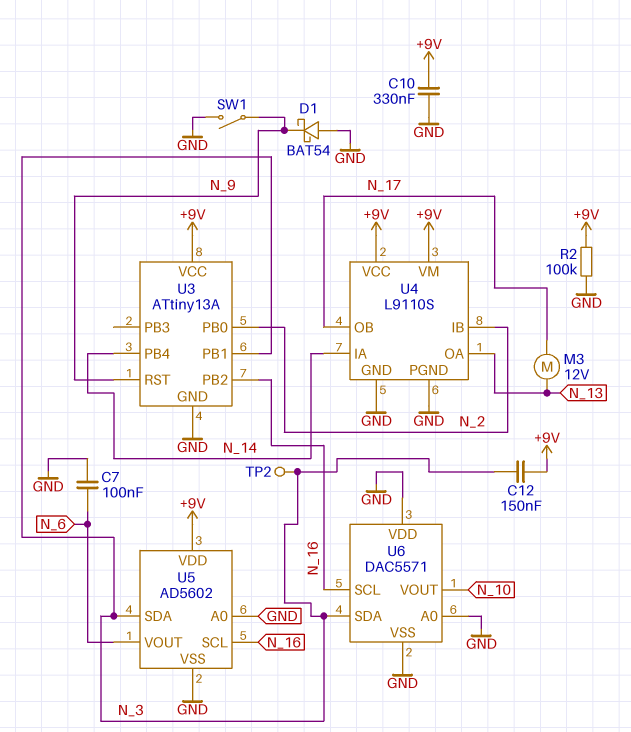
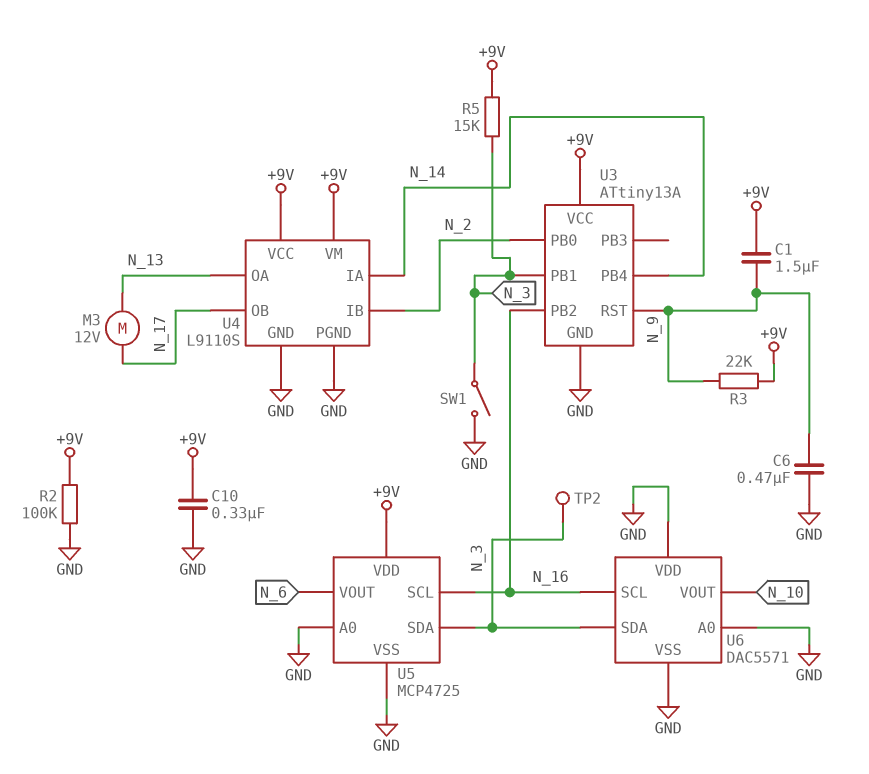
C1: none -> 1.5uF (+9V, N_9)
C6: none -> 470nF (GND, N_9)
C7: 100nF (GND, N_6) -> none
C12: 150nF (+9V, N_3) -> none
D1: schottky BAT54 (A GND, K N_9) -> none
R3: none -> 22k (+9V, N_9)
R5: none -> 15k (+9V, N_3)
SW1: switch (GND, N_9) -> switch (GND, N_3)
U5: AD5602 -> MCP4725

